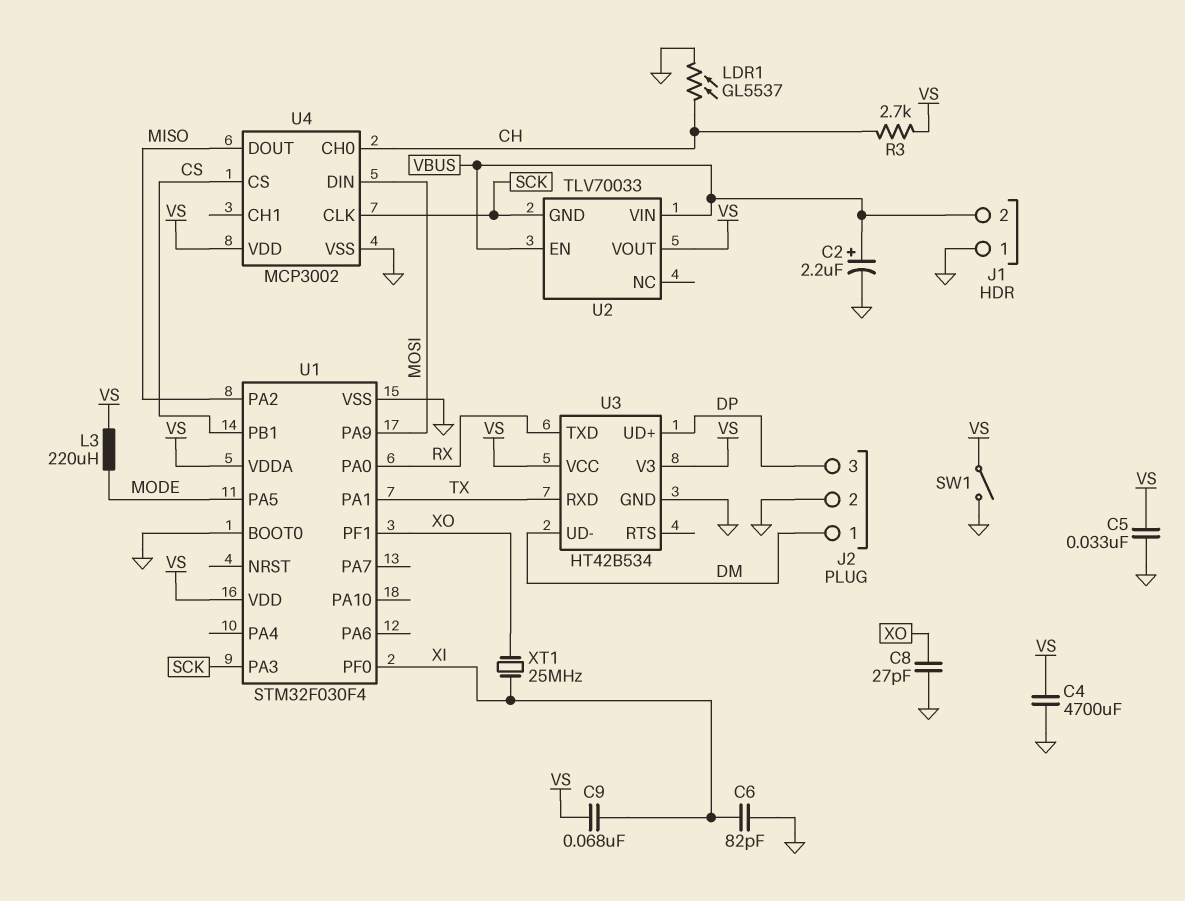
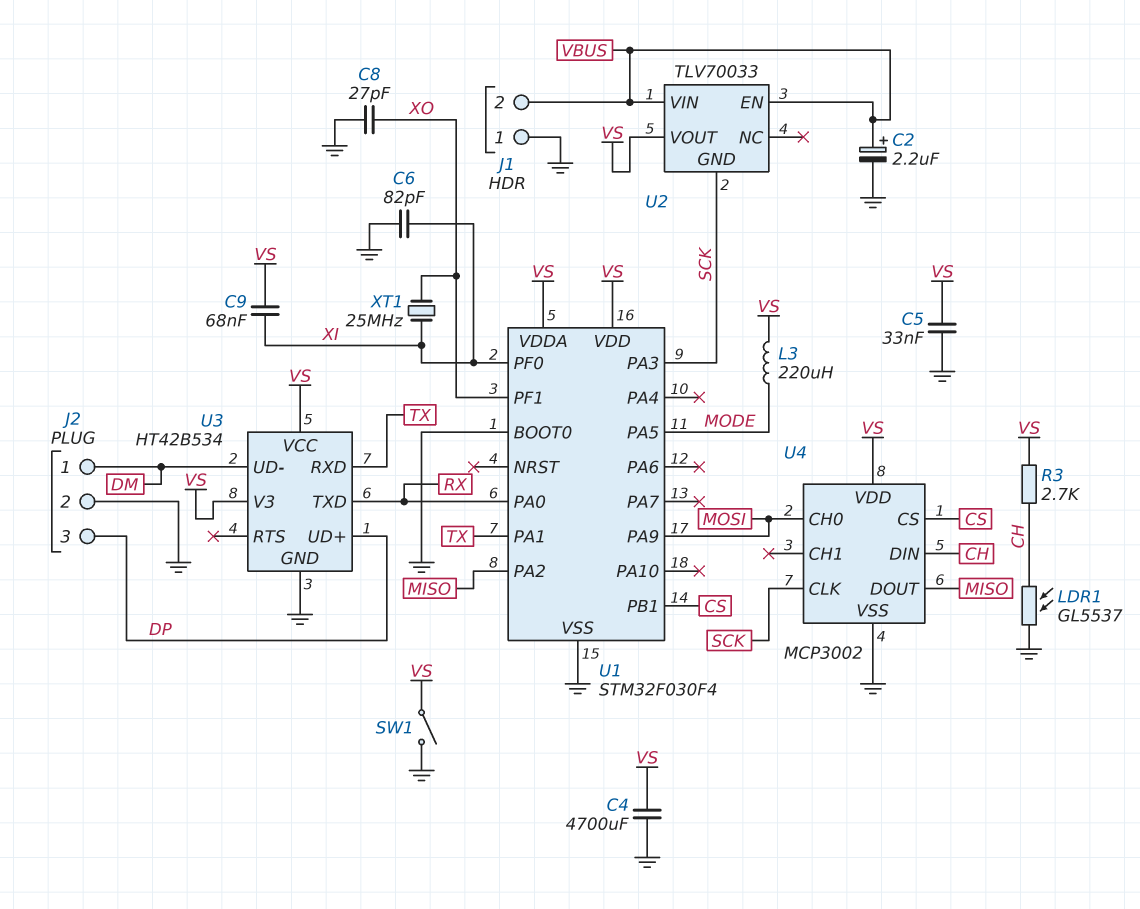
U4 pin CH0: CH -> MOSI
U4 pin DIN: MOSI -> CH

